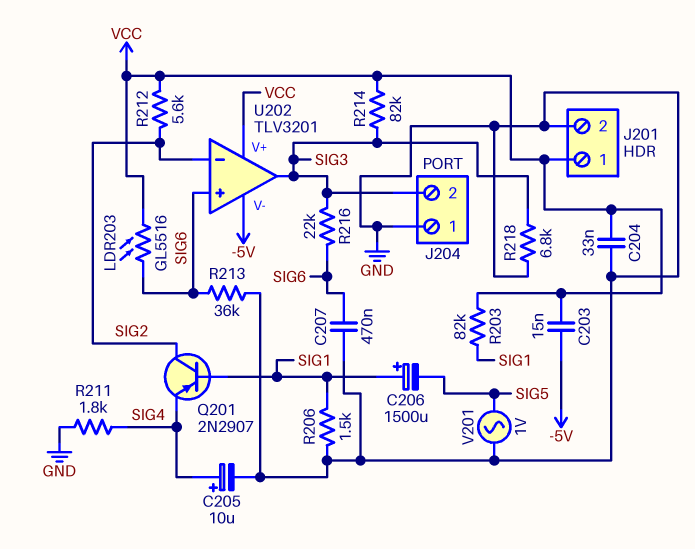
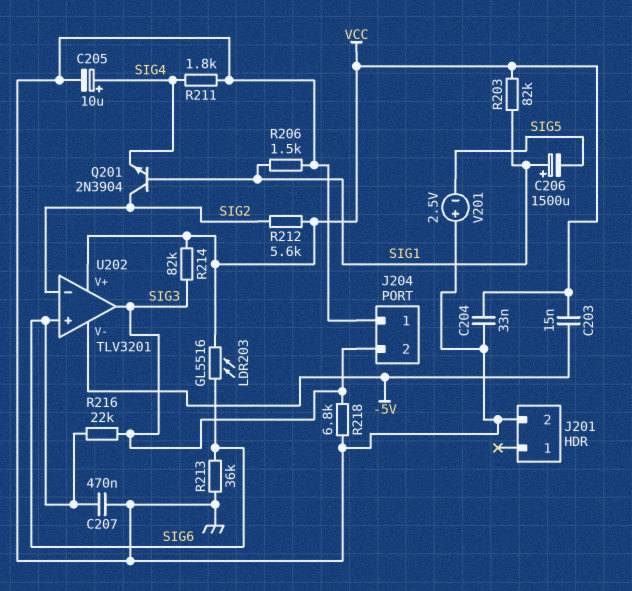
J201 pin 1: VCC -> none
Q201: PNP 2N2907 (B SIG1, C SIG2, E SIG4) -> NPN 2N3904 (B SIG1, C SIG2, E SIG4)
V201: AC 1V (GND, SIG5) -> 2.5V (plus GND, minus SIG5)

